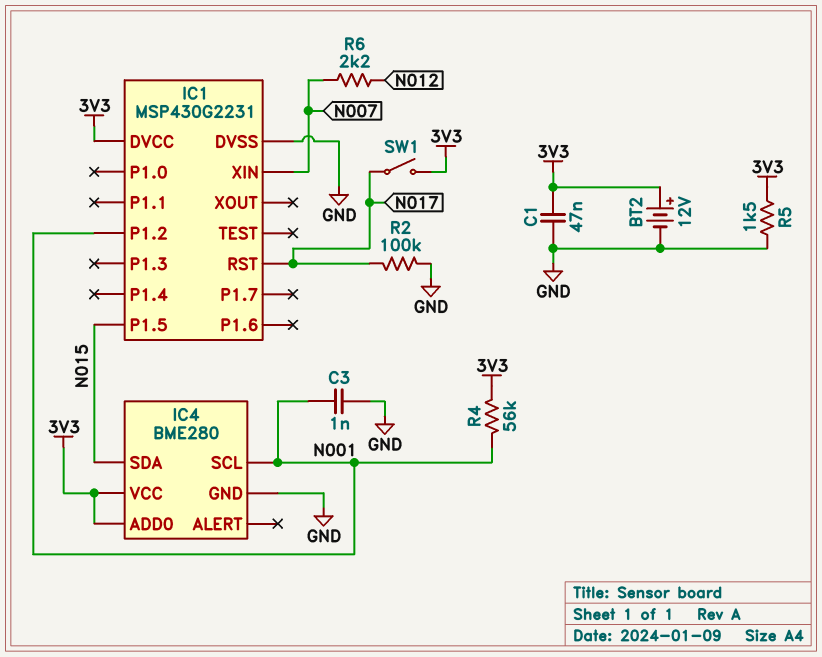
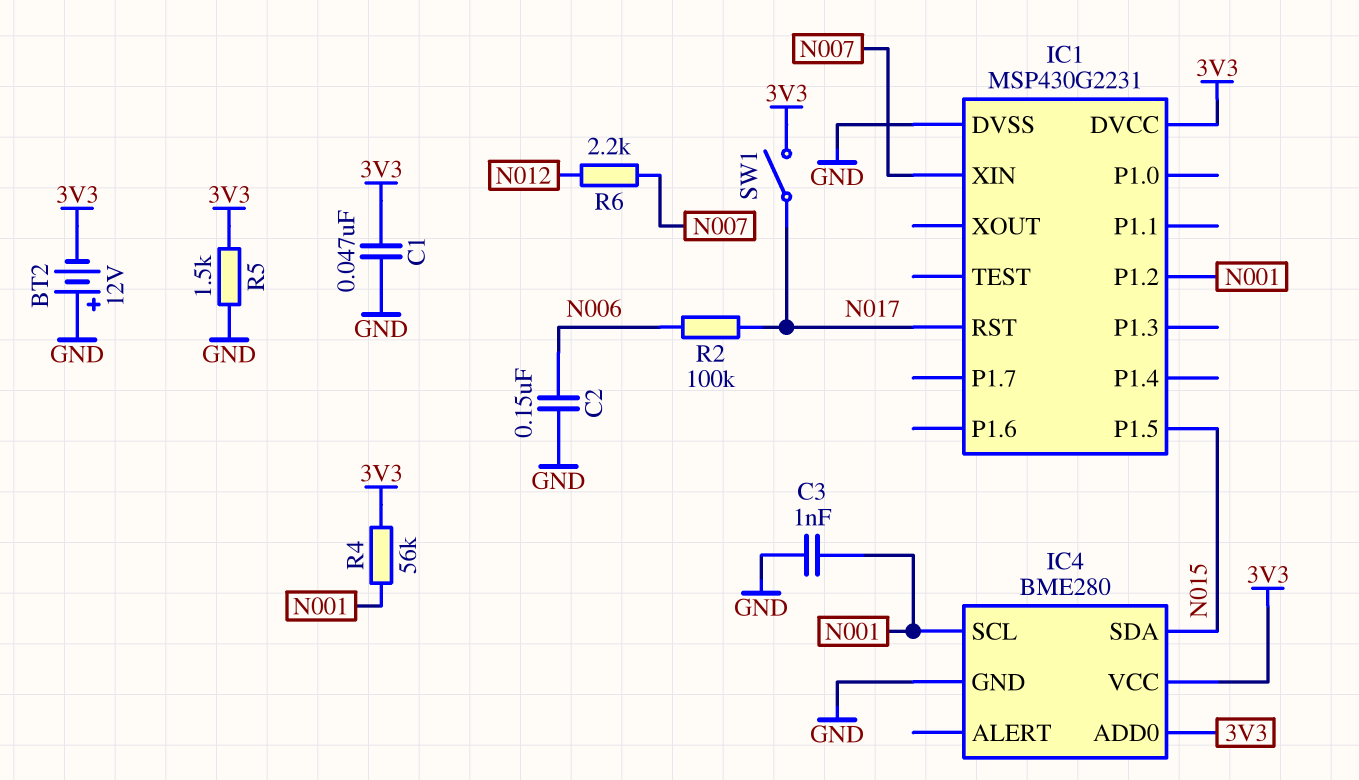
BT2: 12V (plus 3V3, minus GND) -> 12V (plus GND, minus 3V3)
C2: none -> 150nF (GND, N006)
R2: 100k (GND, N017) -> 100k (N006, N017)

